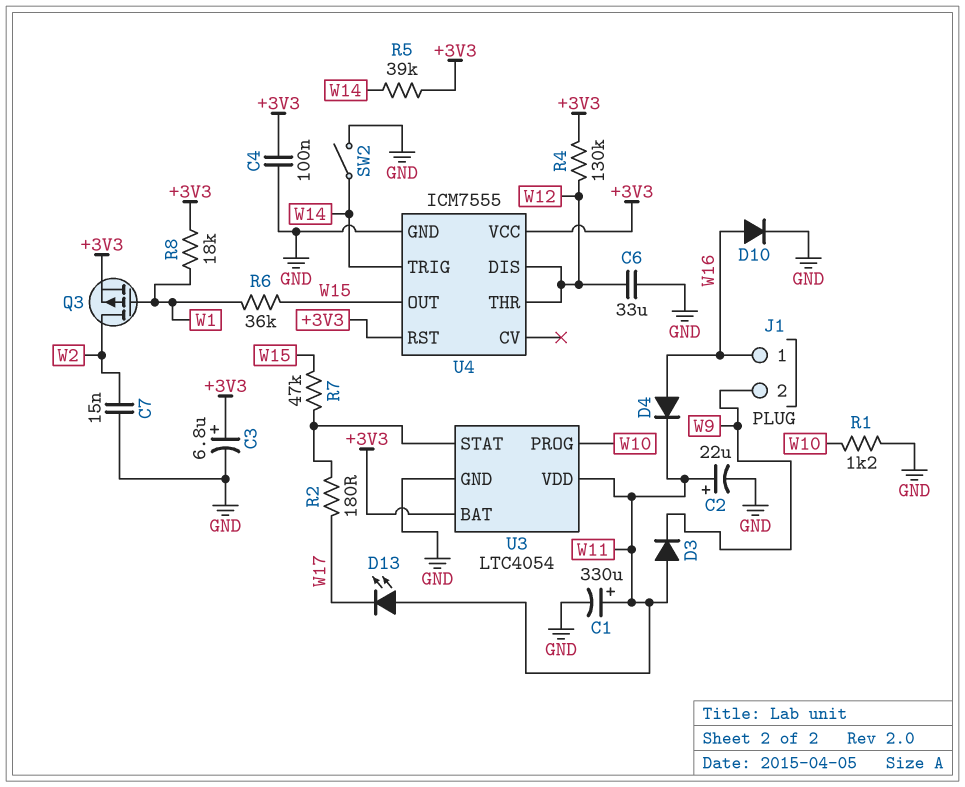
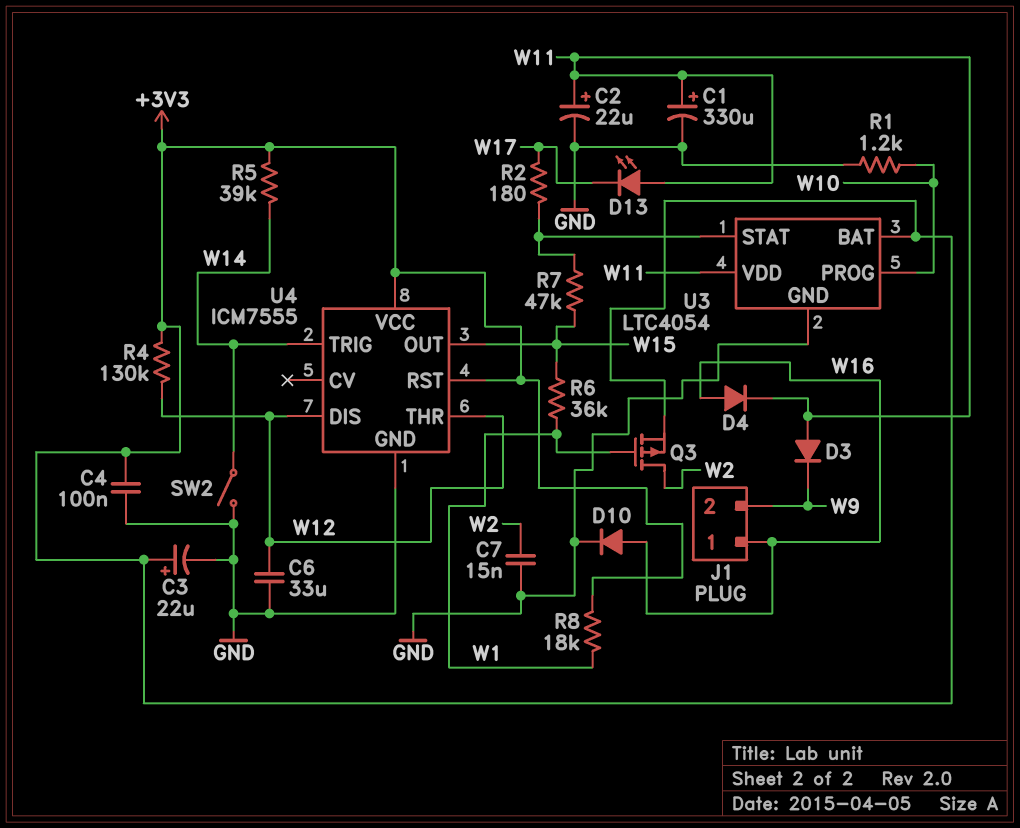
C3: 6.8uF (plus +3V3, minus GND) -> 22uF (plus +3V3, minus GND)

